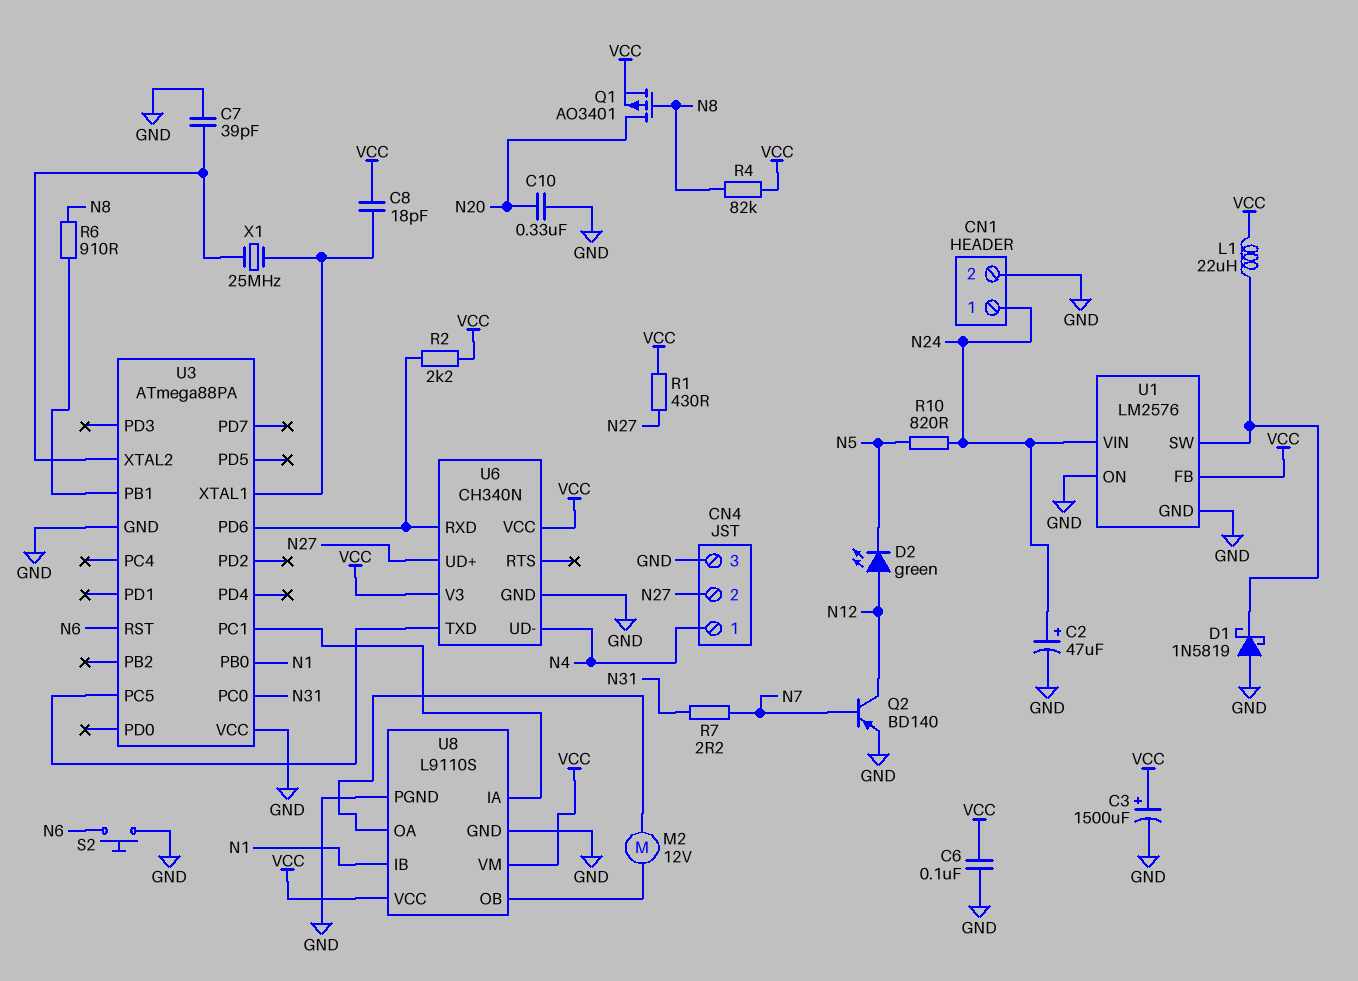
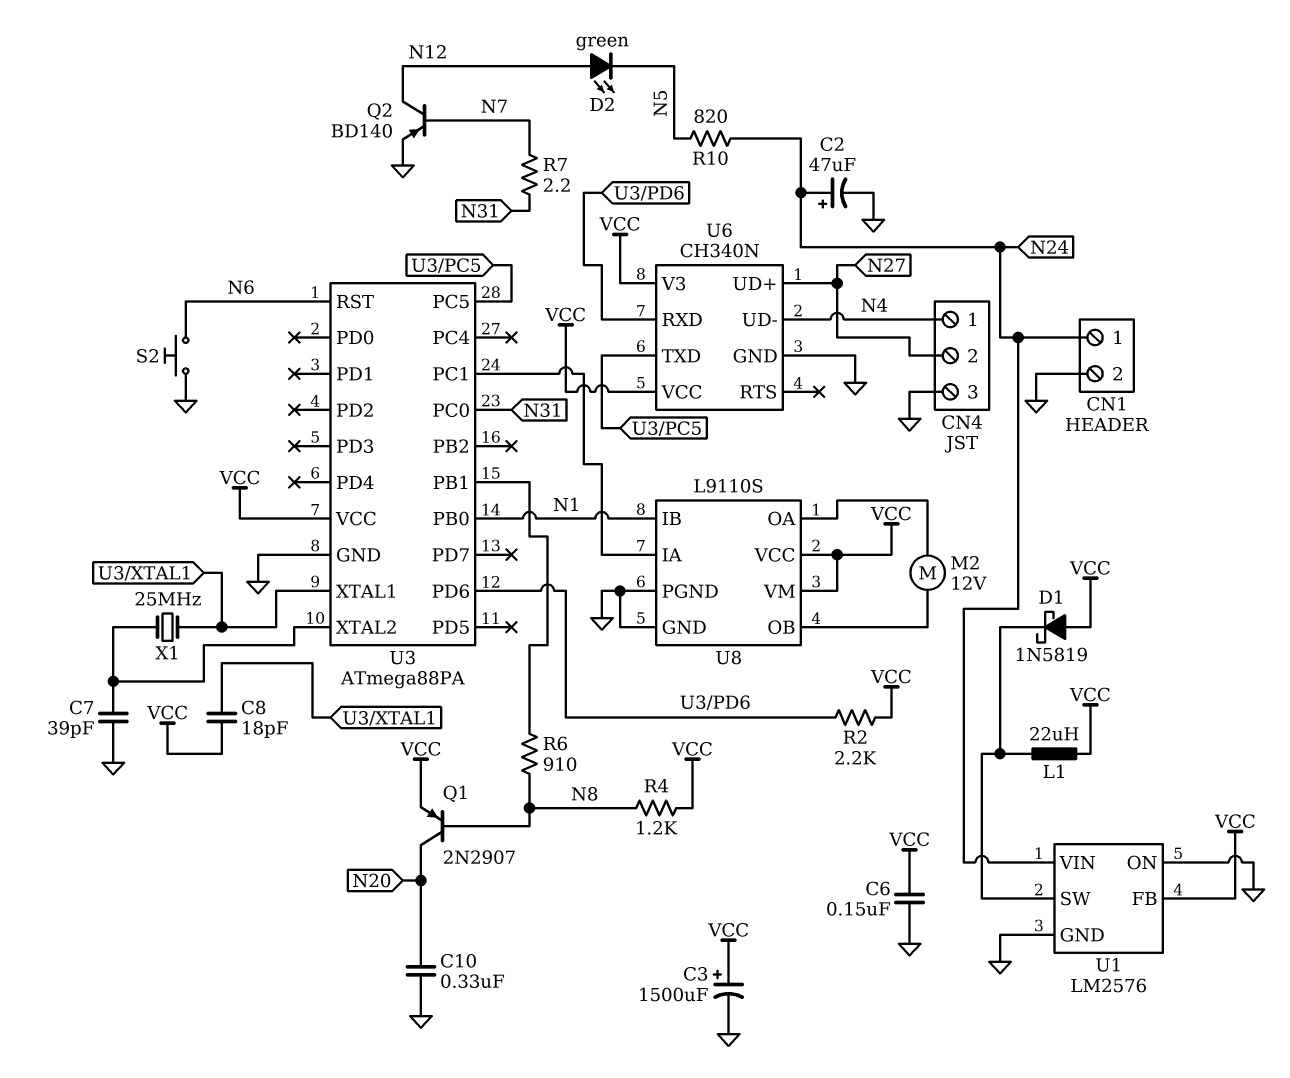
C6: 100nF (GND, VCC) -> 150nF (GND, VCC)
D1: schottky 1N5819 (A GND, K U1/SW) -> schottky 1N5819 (A VCC, K U1/SW)
Q1: PMOS AO3401 (G N8, D N20, S VCC) -> PNP 2N2907 (B N8, C N20, E VCC)
R1: 430 (N27, VCC) -> none
R4: 82k (N8, VCC) -> 1.2k (N8, VCC)
U3 pin VCC: GND -> VCC

